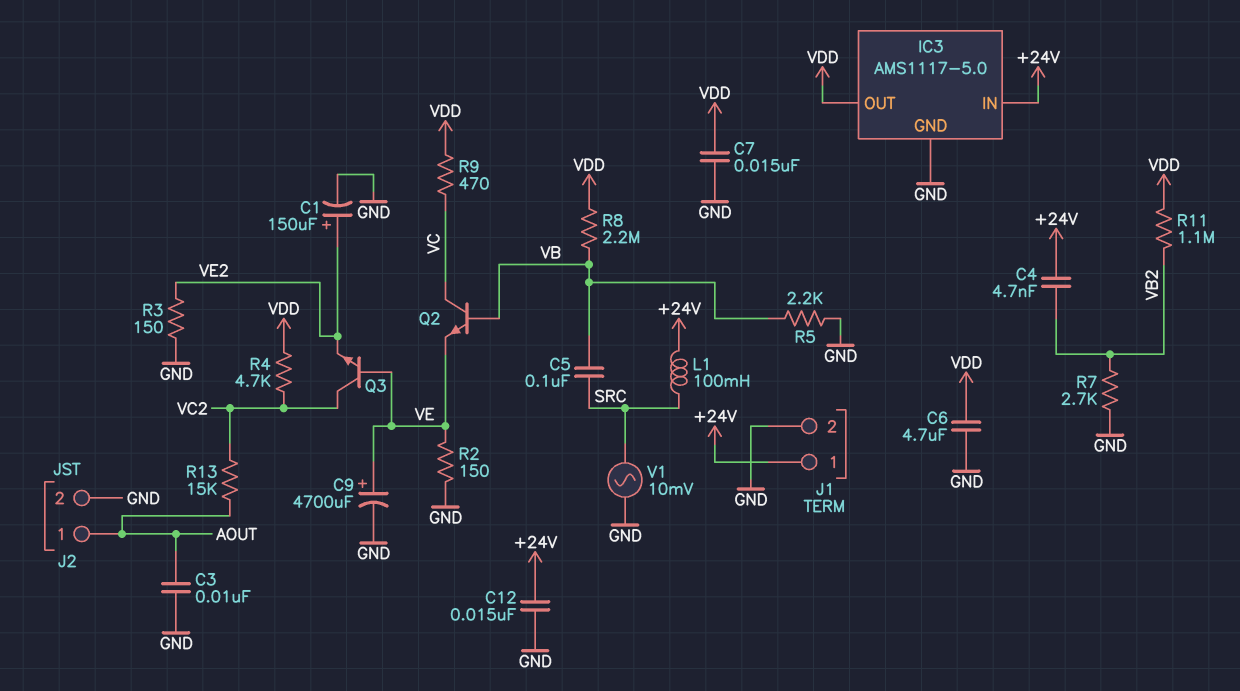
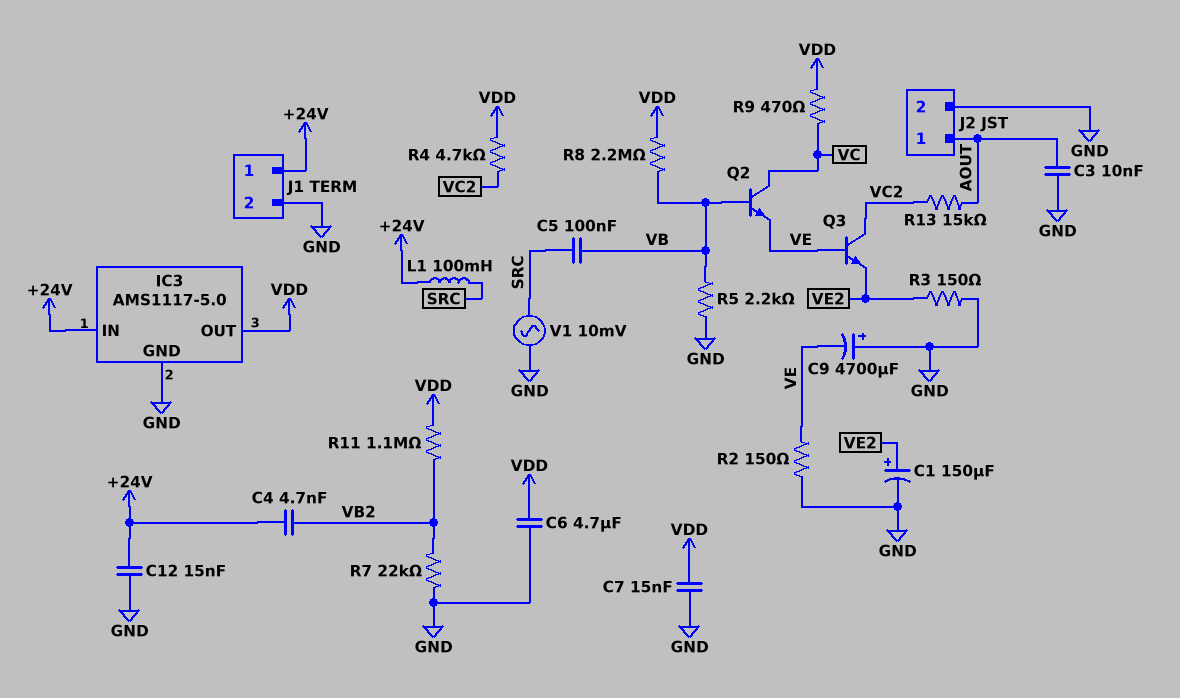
C9: 4700uF (plus VE, minus GND) -> 4700uF (plus GND, minus VE)
R7: 2.7k (GND, VB2) -> 22k (GND, VB2)

